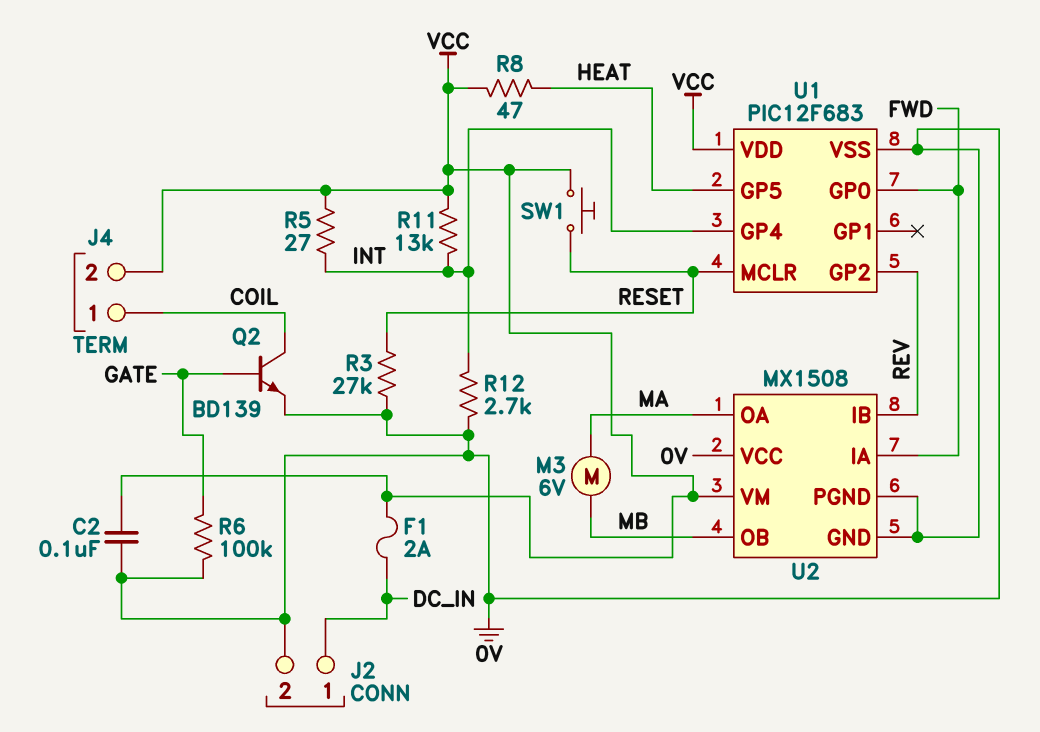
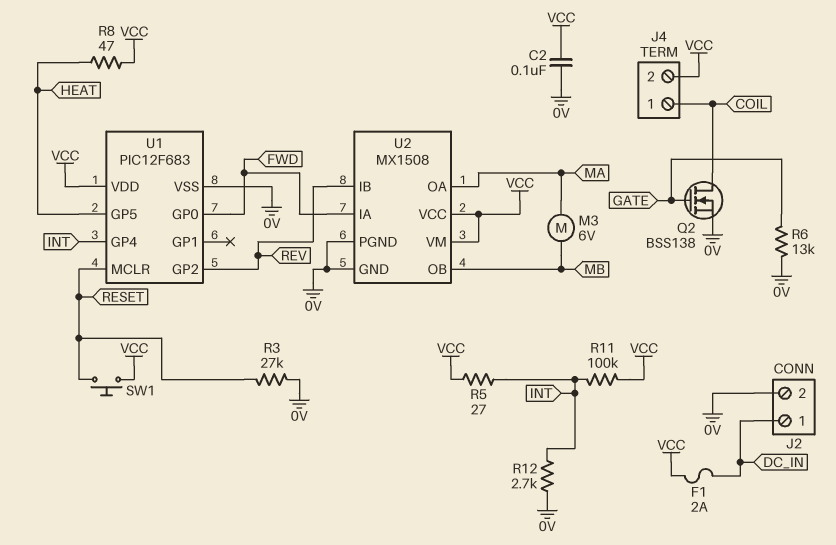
Q2: NPN BD139 (B GATE, C COIL, E 0V) -> NMOS BSS138 (G GATE, D COIL, S 0V)
R6: 100k (0V, GATE) -> 13k (0V, GATE)
R11: 13k (INT, VCC) -> 100k (INT, VCC)
U2 pin VCC: 0V -> VCC

